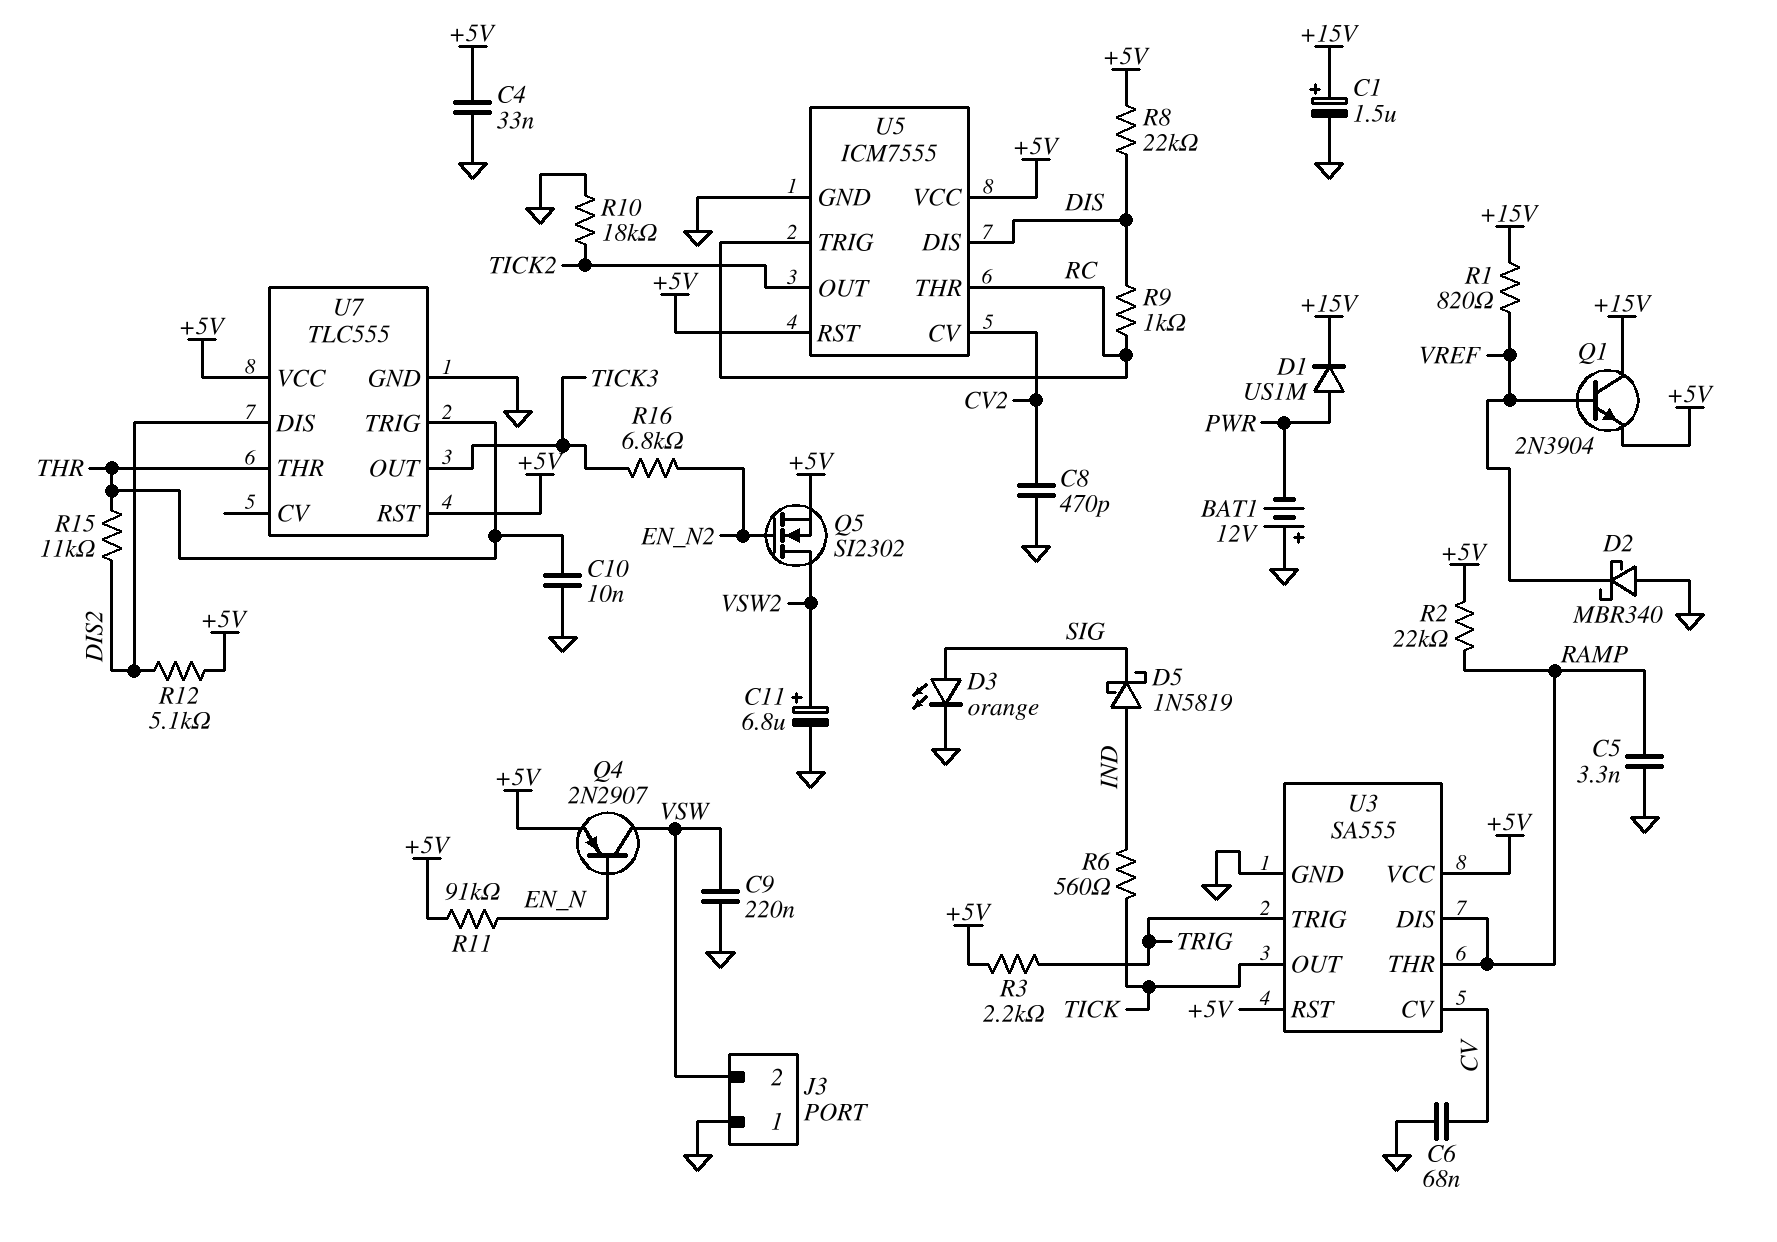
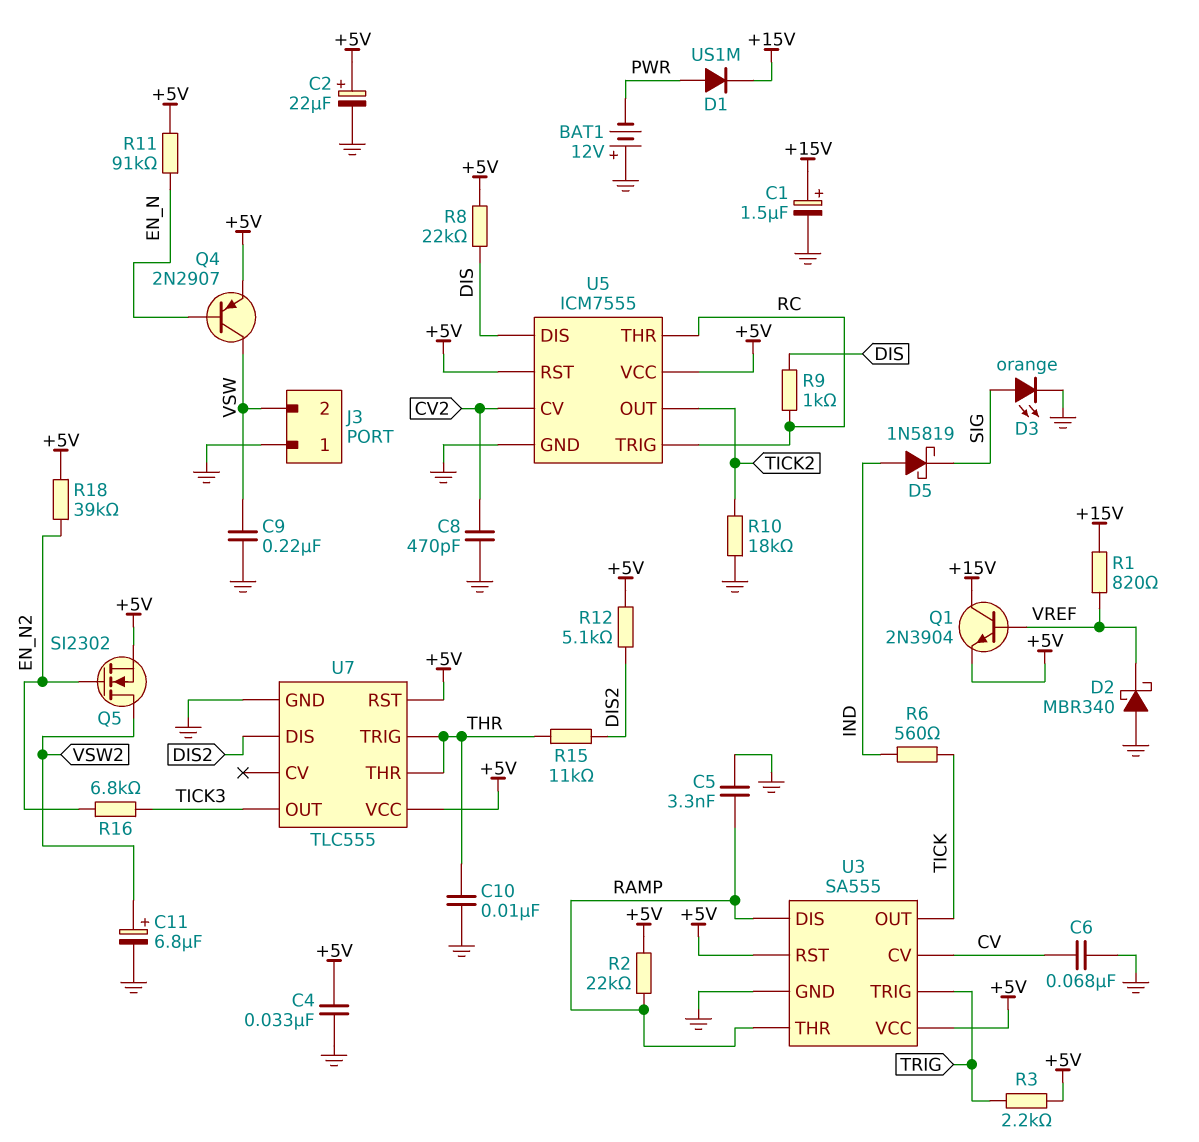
C2: none -> 22uF (plus +5V, minus GND)
R18: none -> 39k (+5V, EN_N2)

